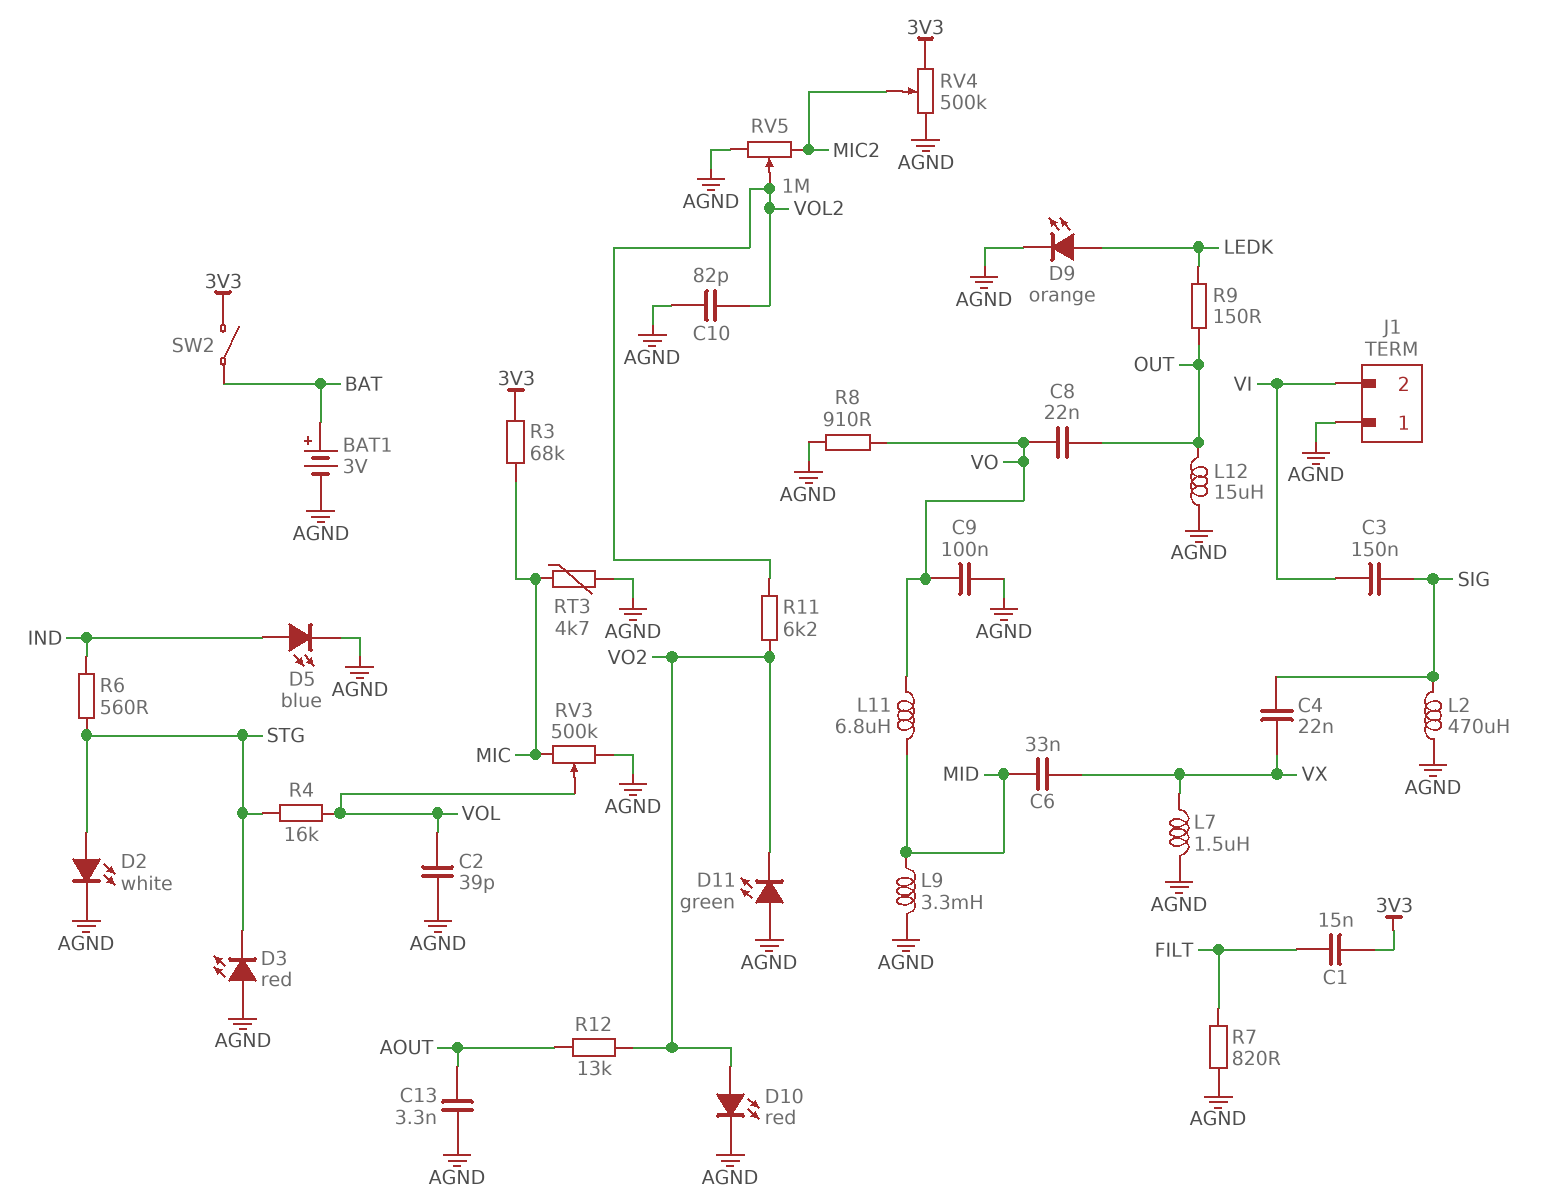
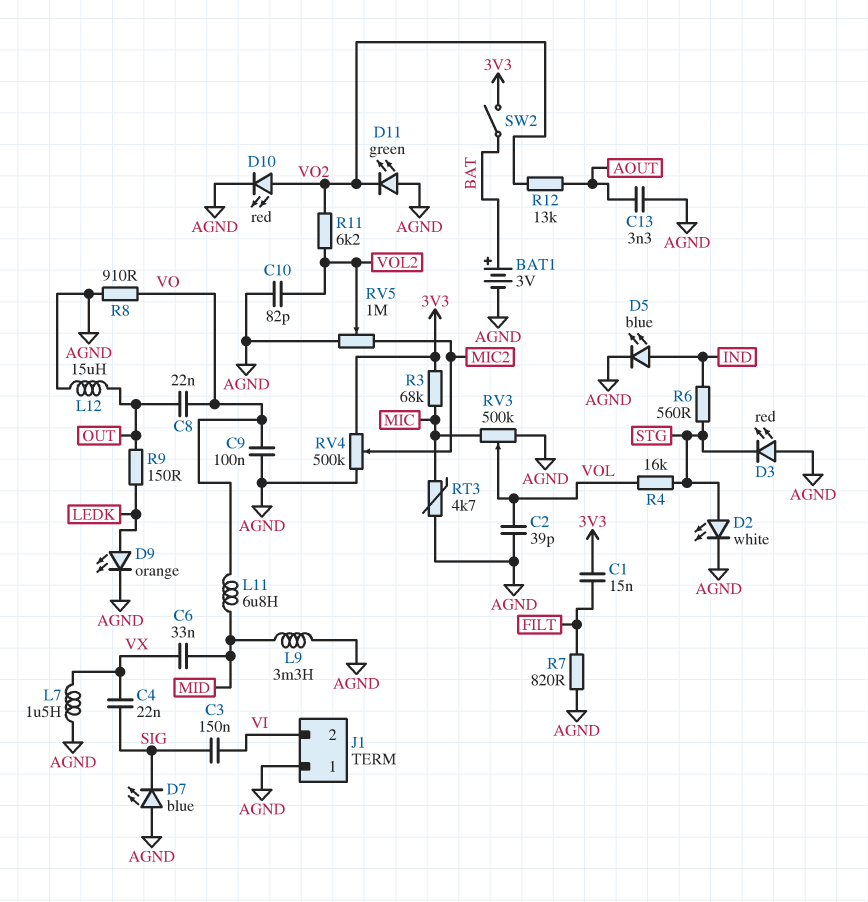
D7: none -> LED blue (A AGND, K SIG)
L2: 470uH (AGND, SIG) -> none

